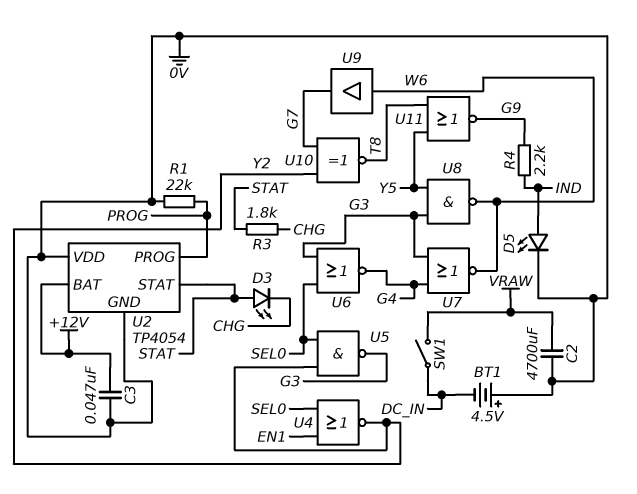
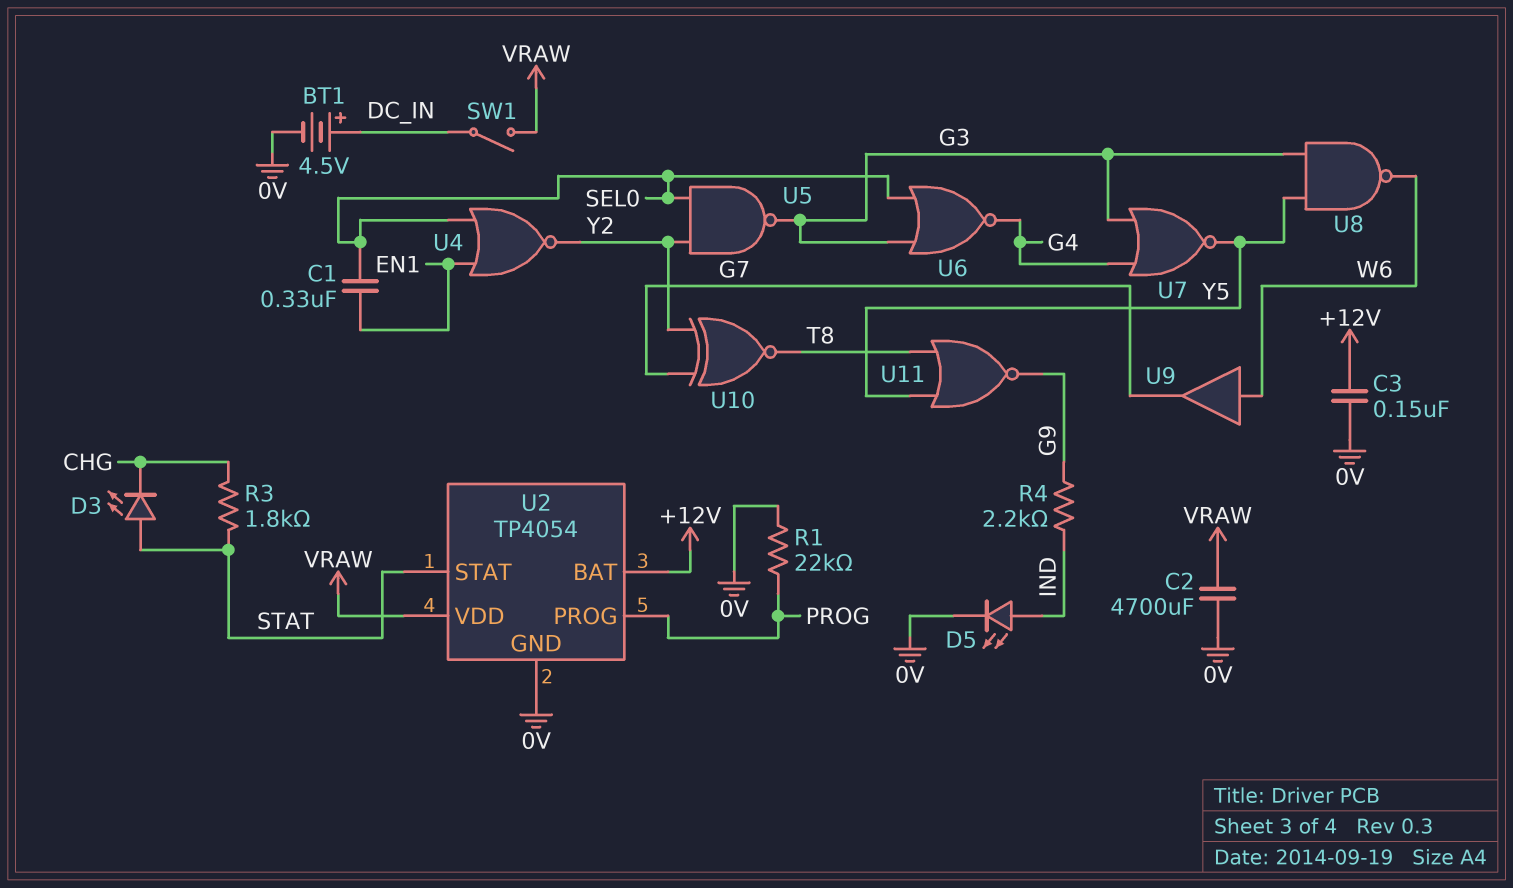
BT1: 4.5V (plus 0V, minus DC_IN) -> 4.5V (plus DC_IN, minus 0V)
C1: none -> 330nF (EN1, SEL0)
C3: 47nF (+12V, 0V) -> 150nF (+12V, 0V)
U2 pin VDD: 0V -> VRAW
U7: NOR (in G3, in G4, out W6) -> NOR (in G3, in G4, out Y5)

